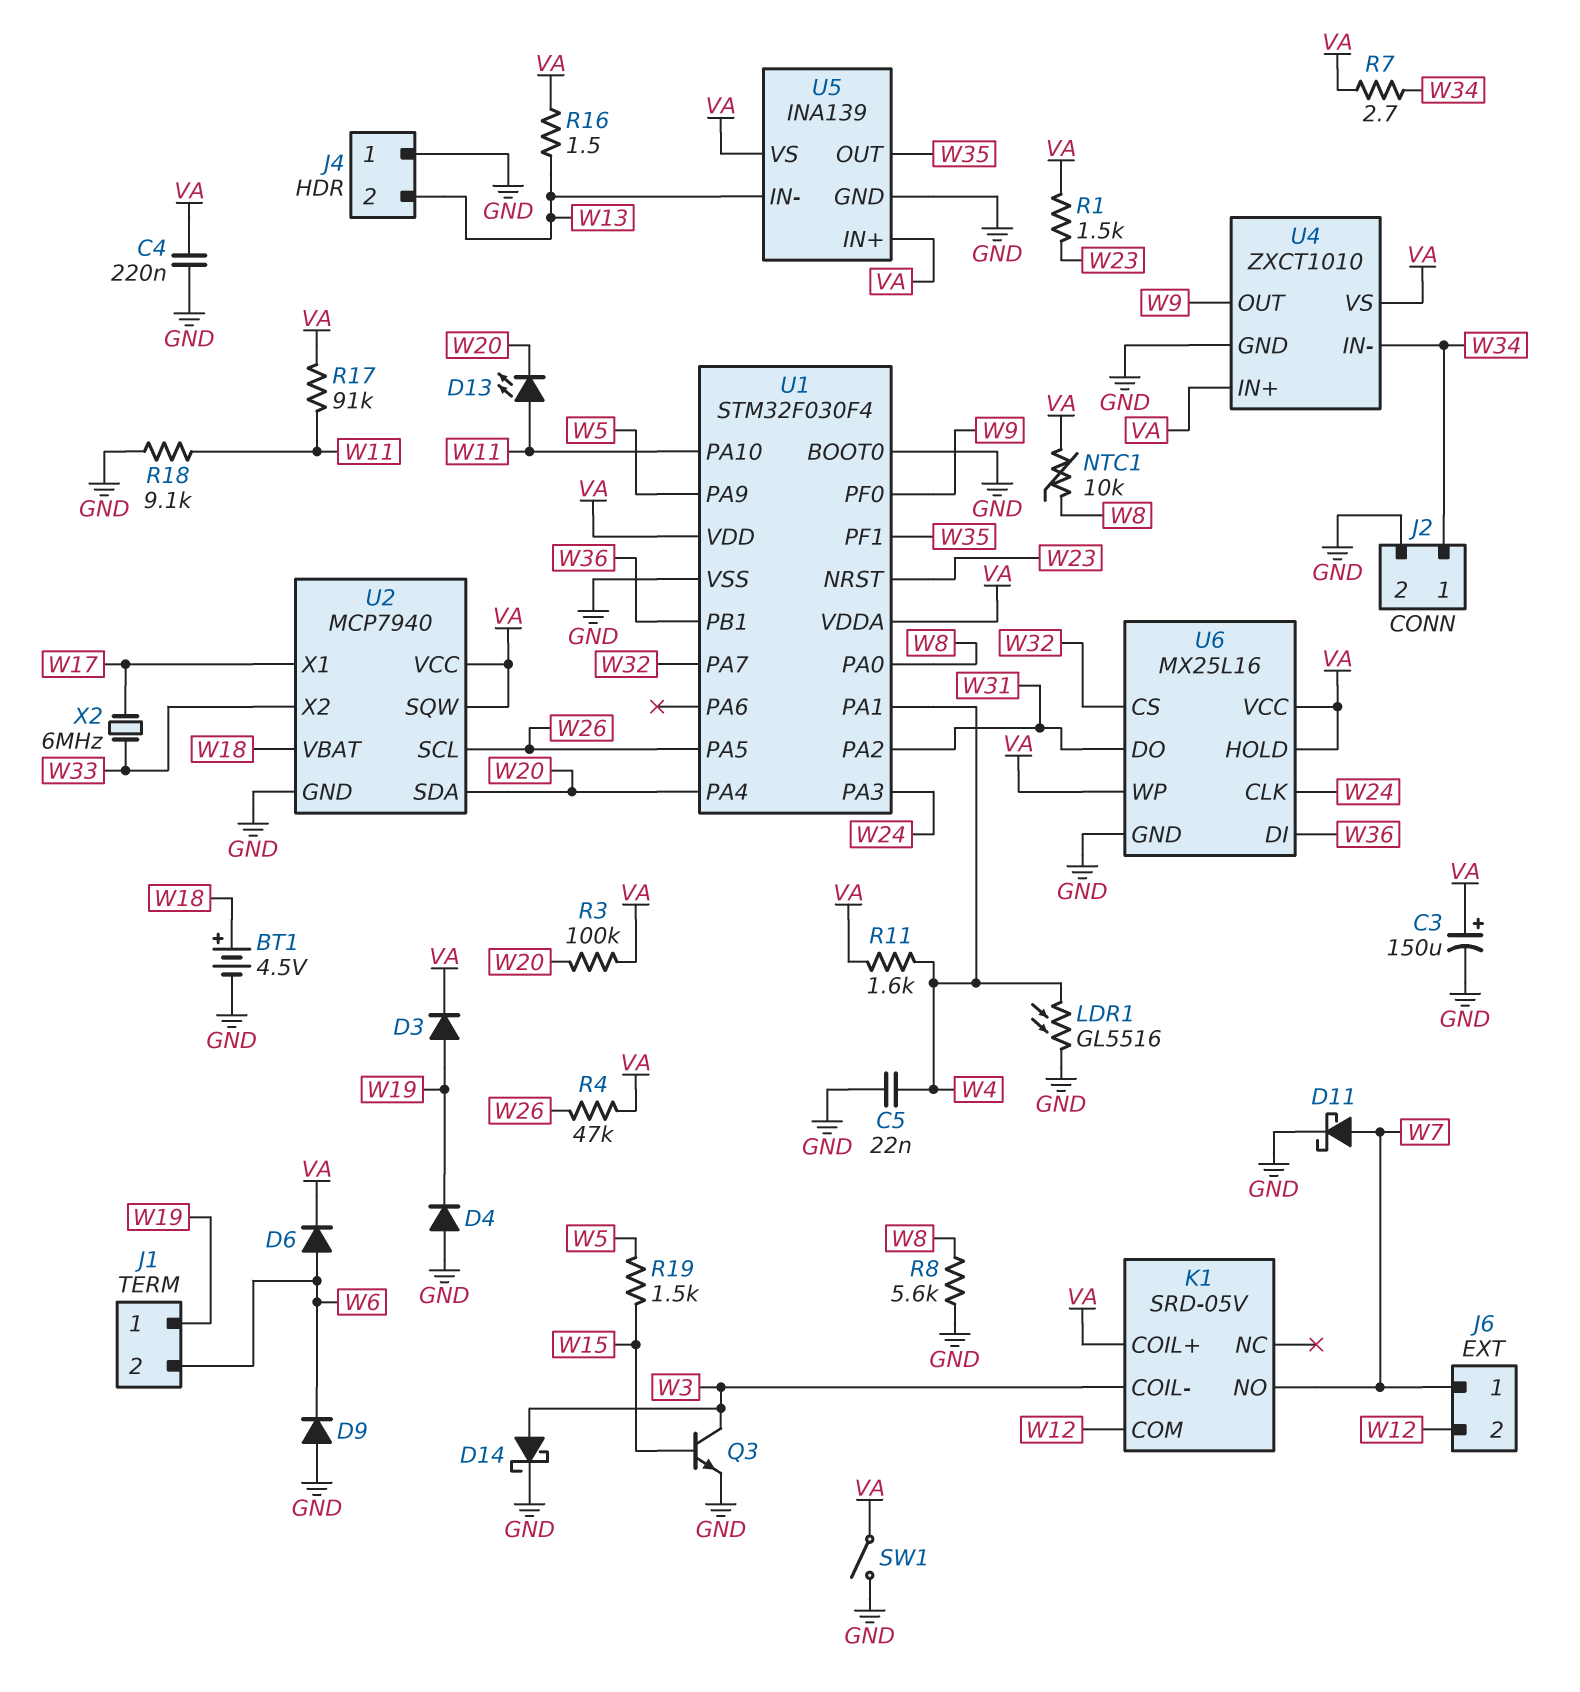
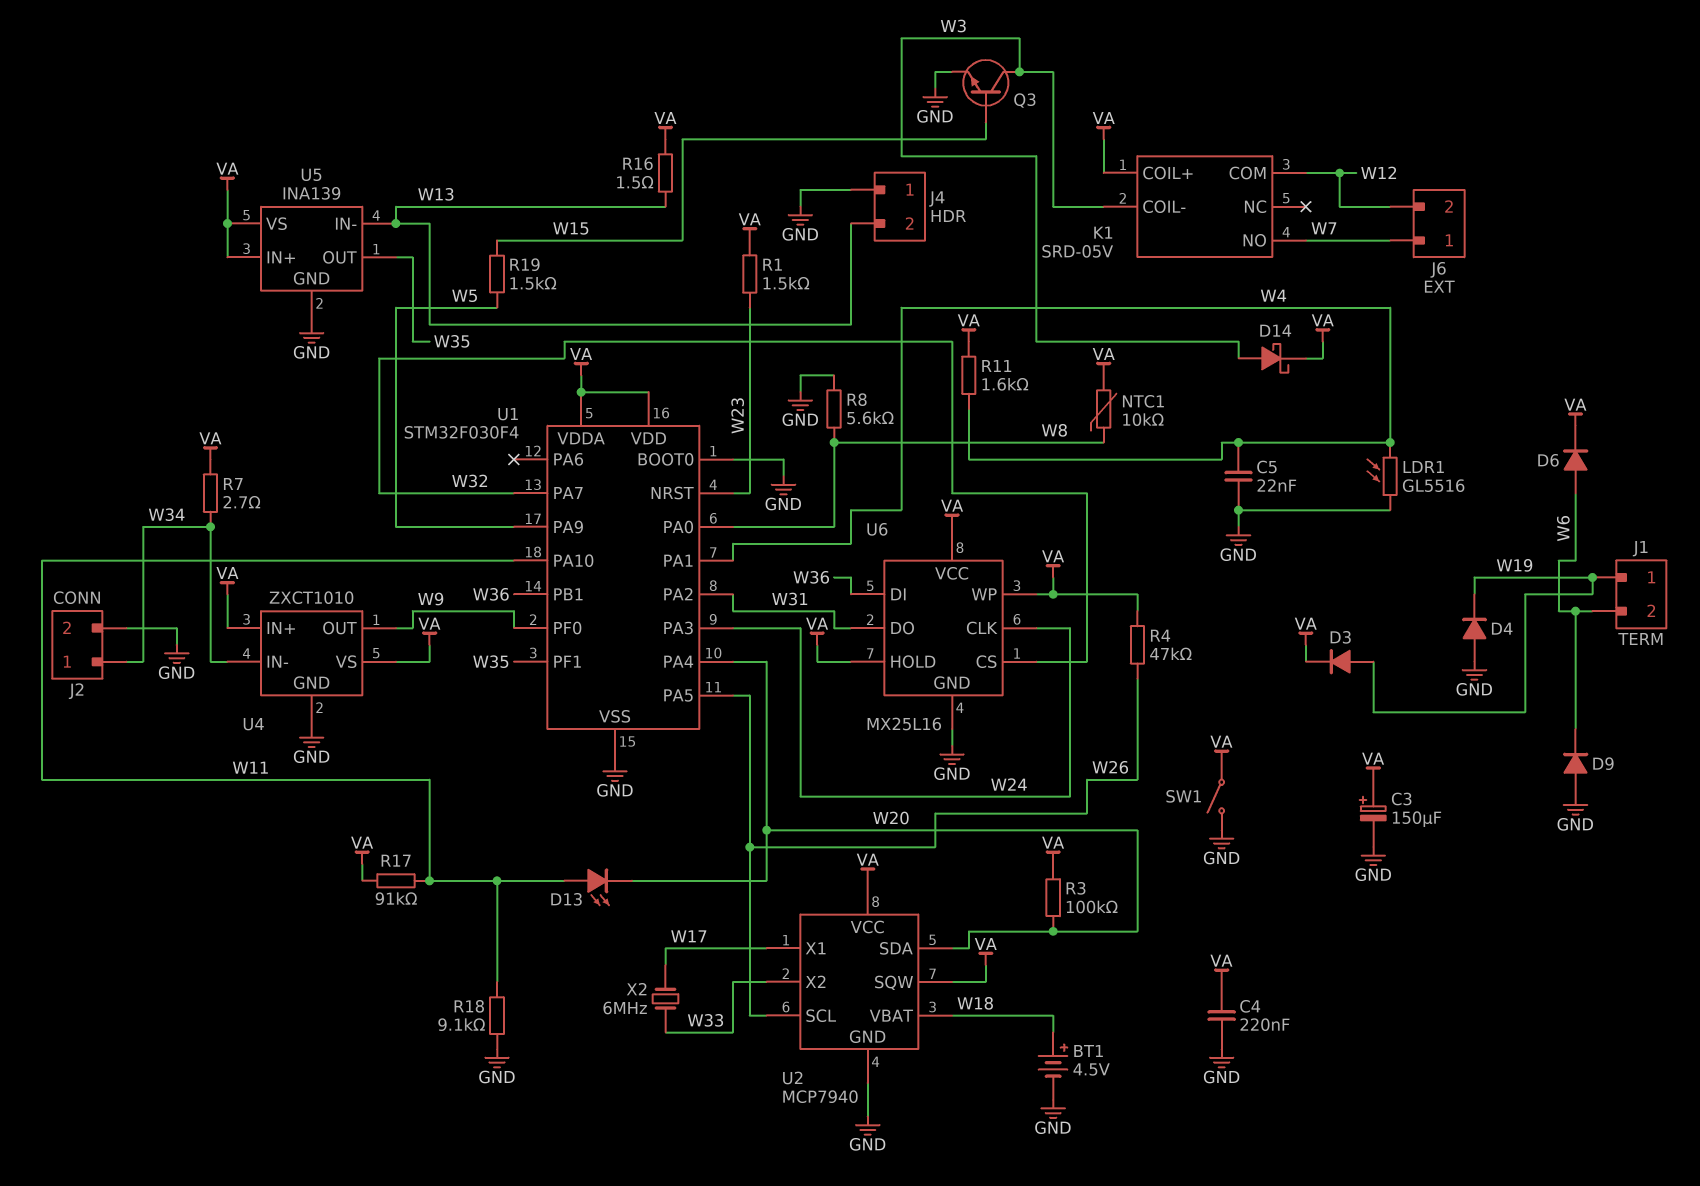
D11: schottky (A W7, K GND) -> none
D14: schottky (A W3, K GND) -> schottky (A W3, K VA)

